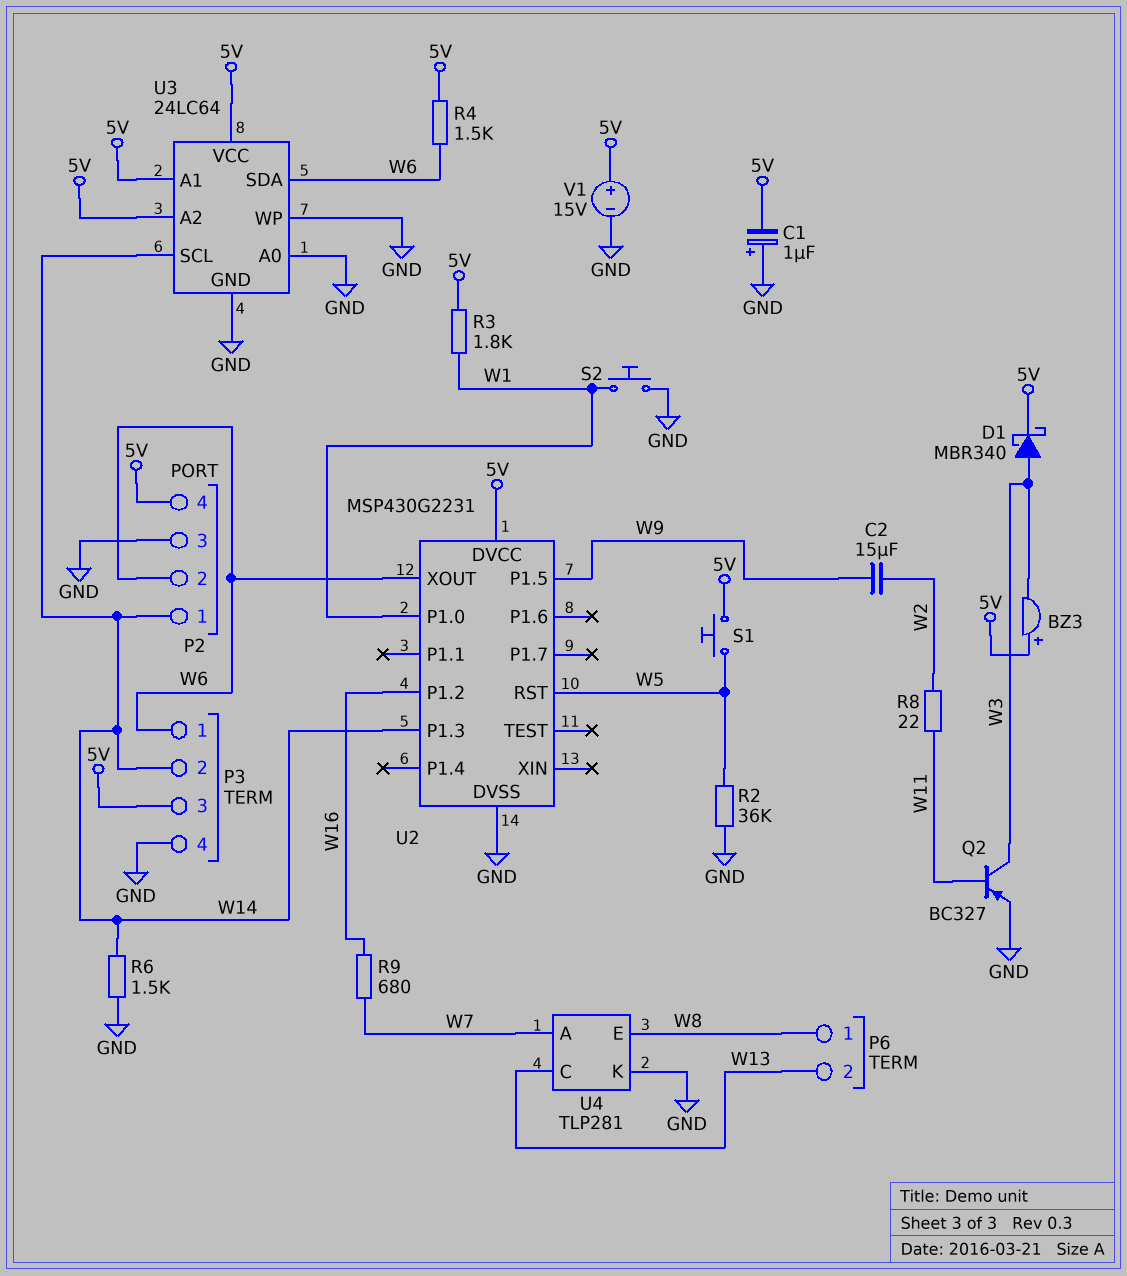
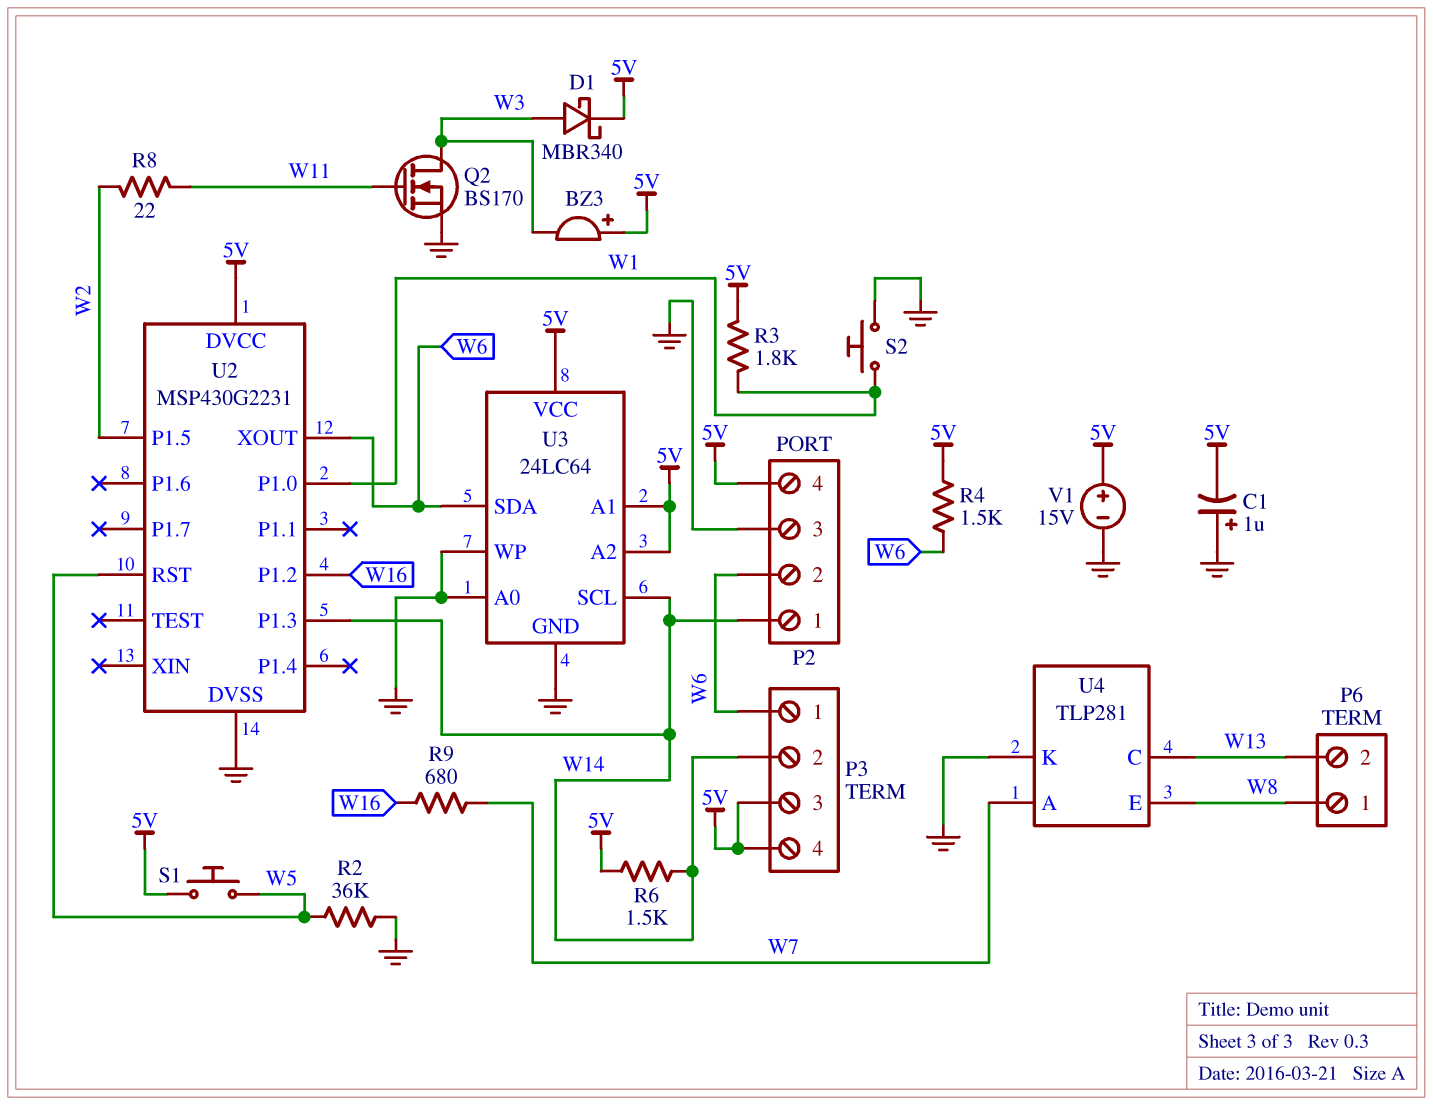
C2: 15uF (W2, W9) -> none
P3 pin 4: GND -> 5V
Q2: PNP BC327 (B W11, C W3, E GND) -> NMOS BS170 (G W11, D W3, S GND)
R6: 1.5k (GND, W14) -> 1.5k (5V, W14)
U2 pin P1.5: W9 -> W2

